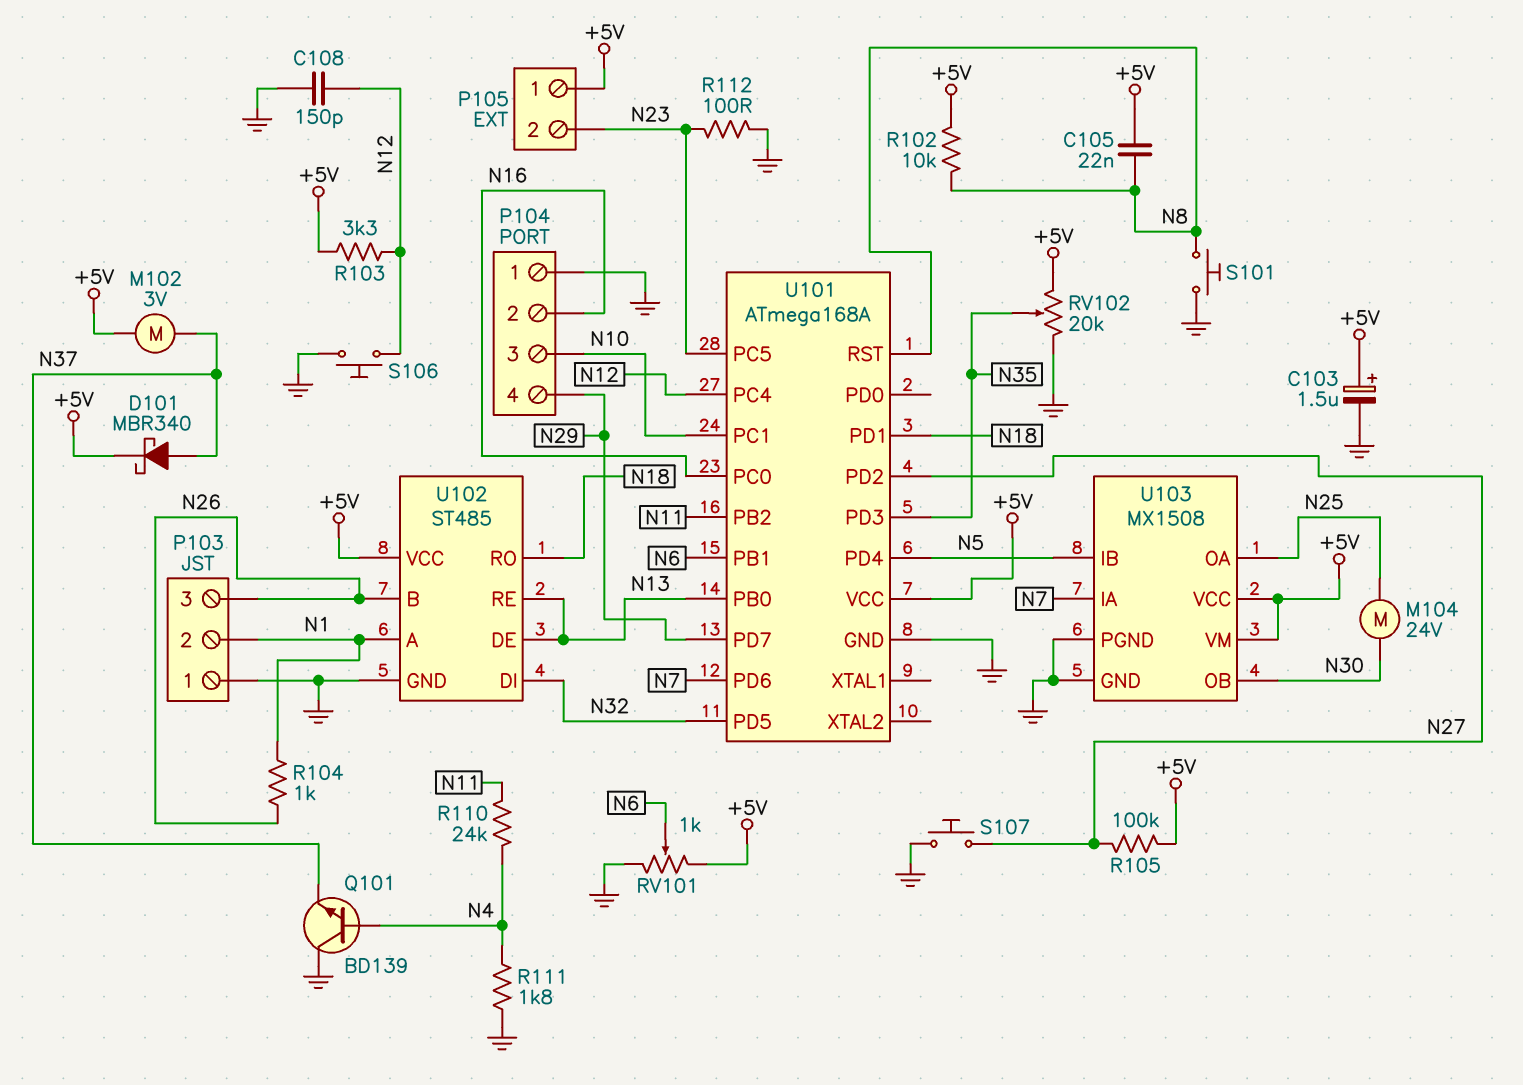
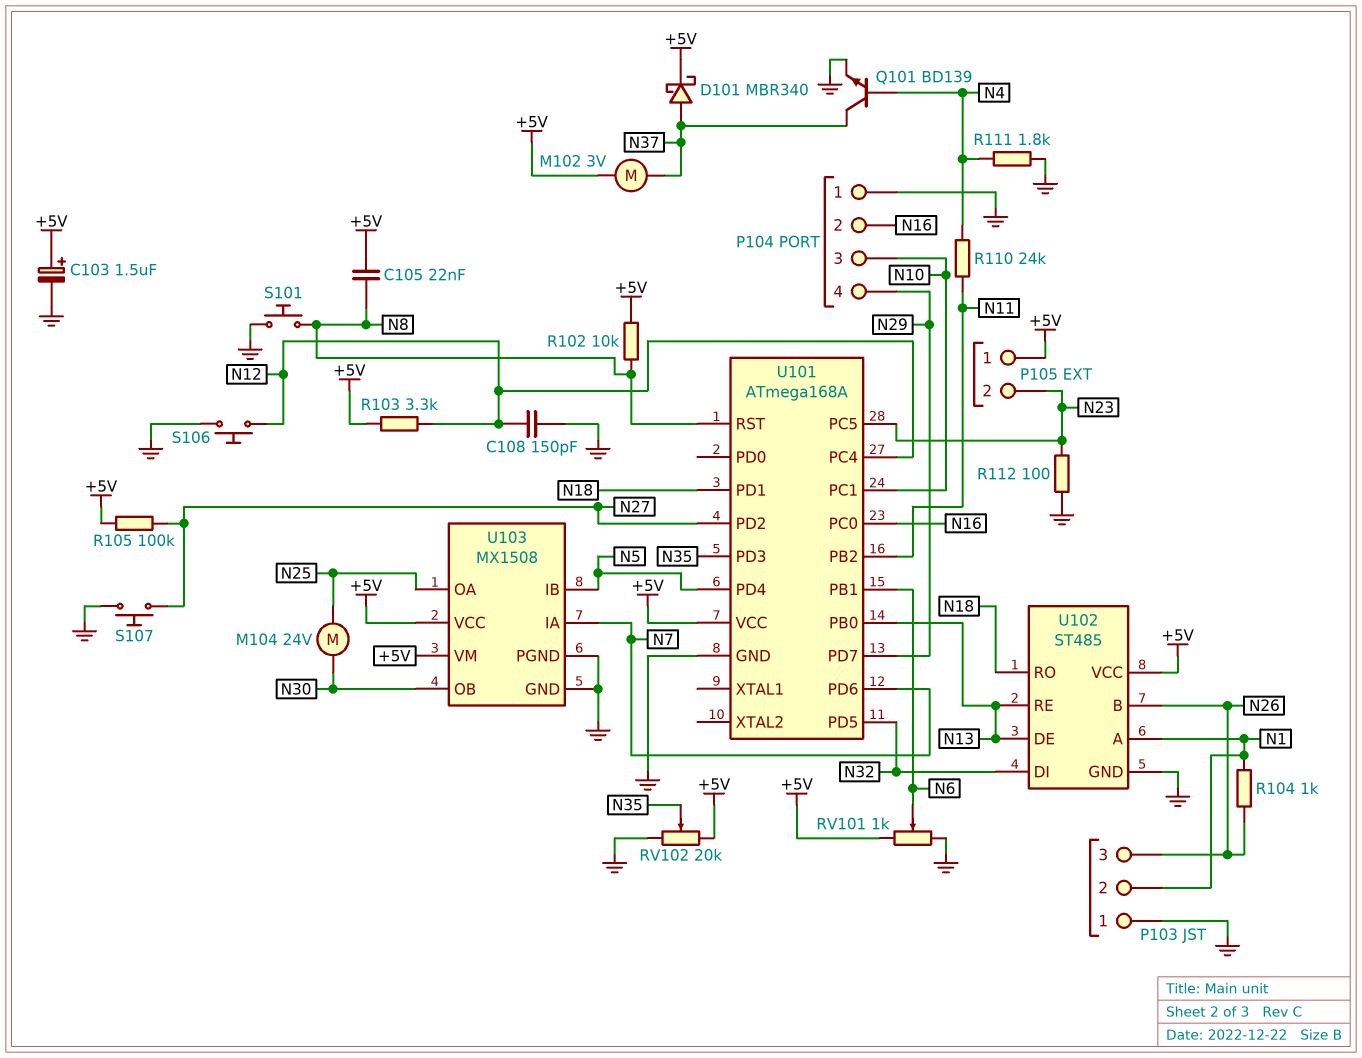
Q101: NPN BD139 (B N4, C GND, E N37) -> NPN BD139 (B N4, C N37, E GND)

